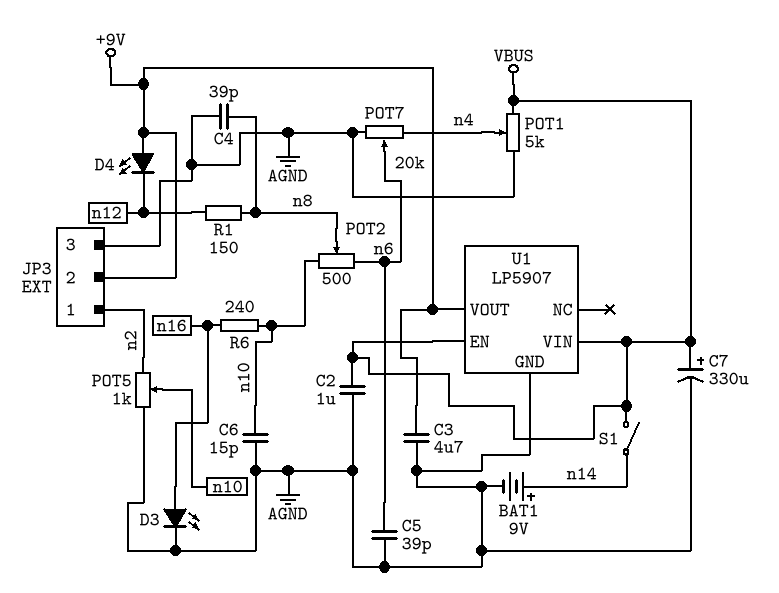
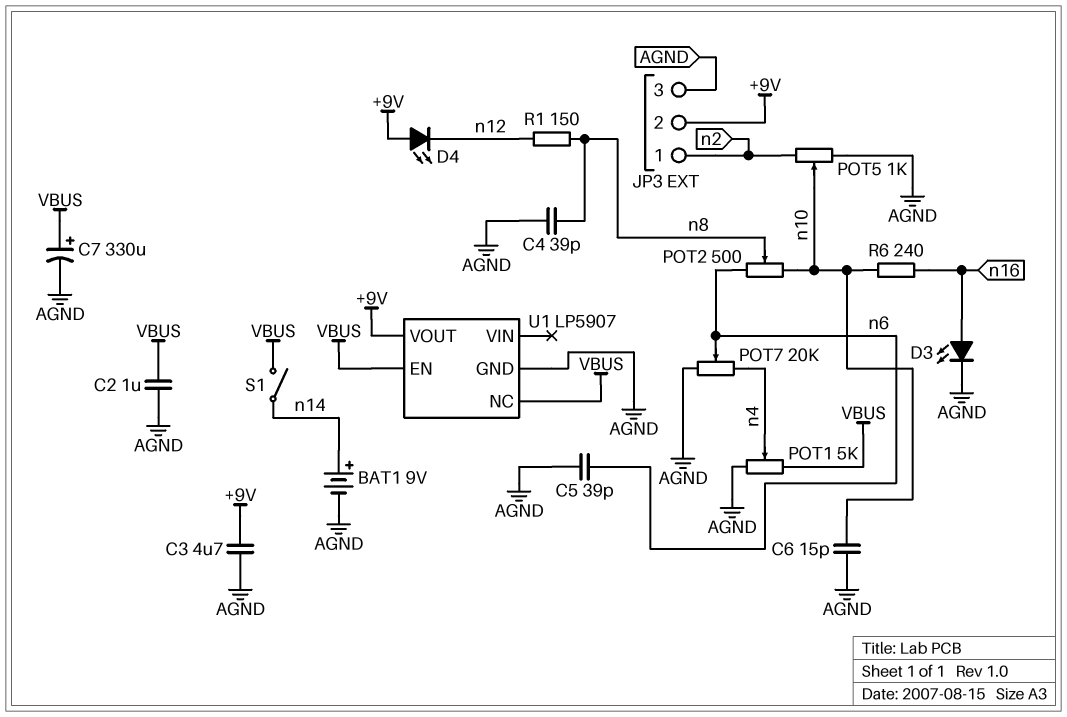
U1 pin NC: none -> VBUS
U1 pin VIN: VBUS -> none

